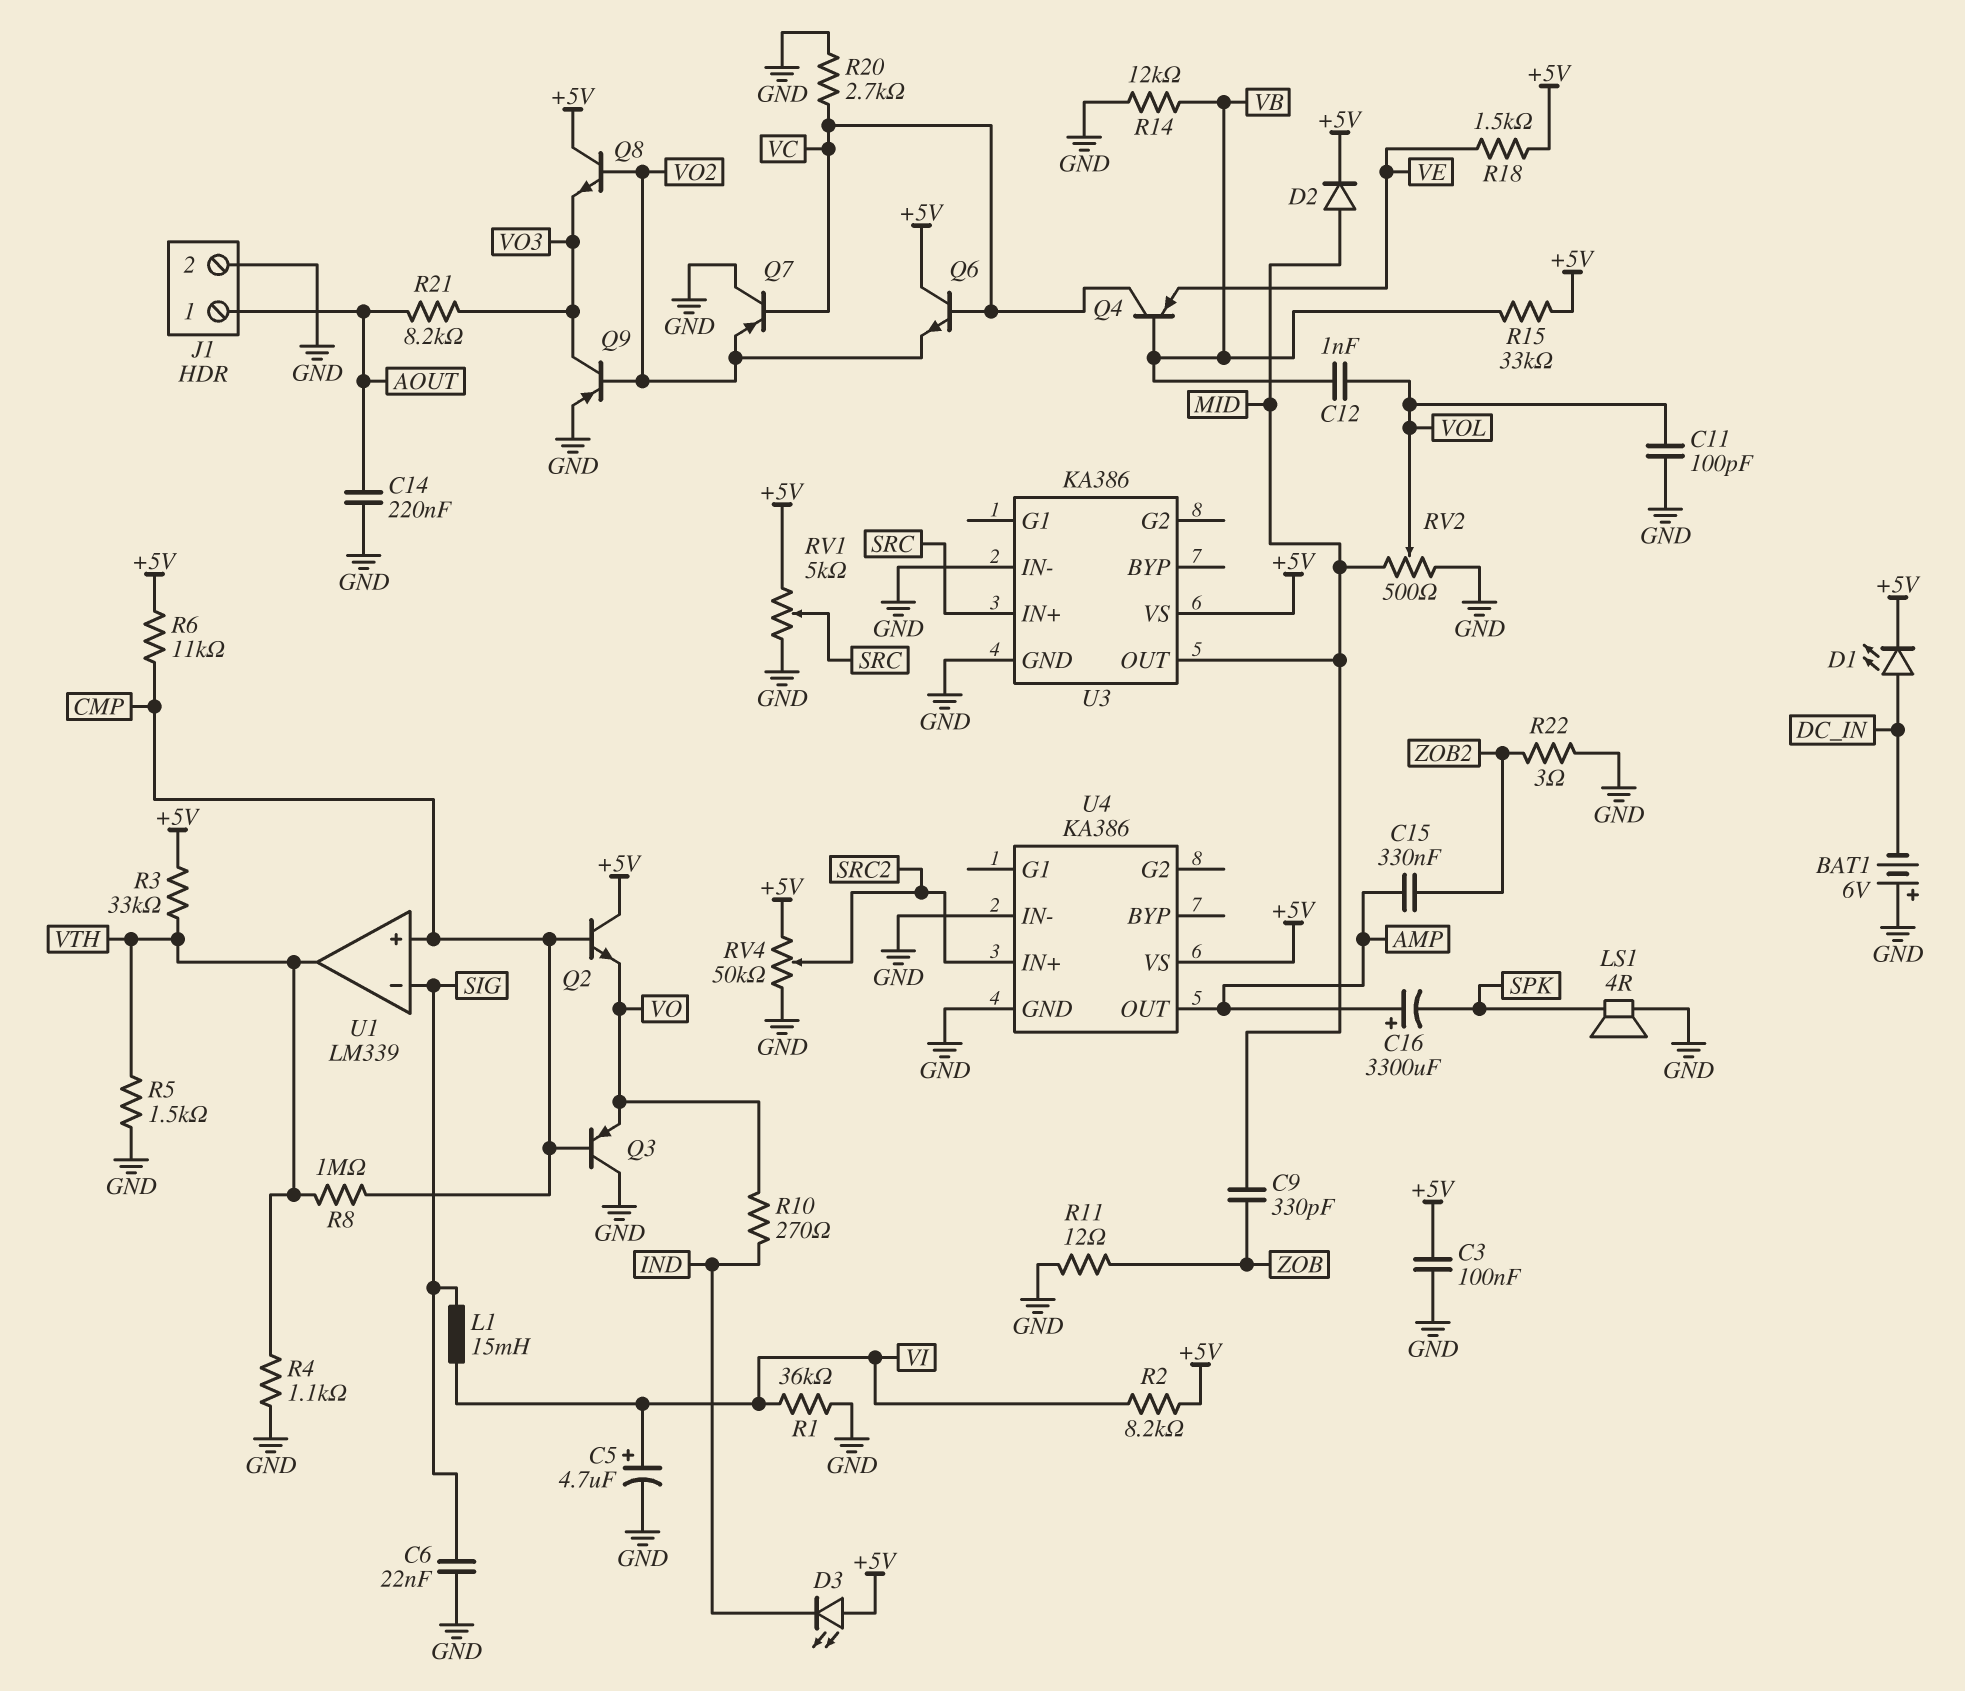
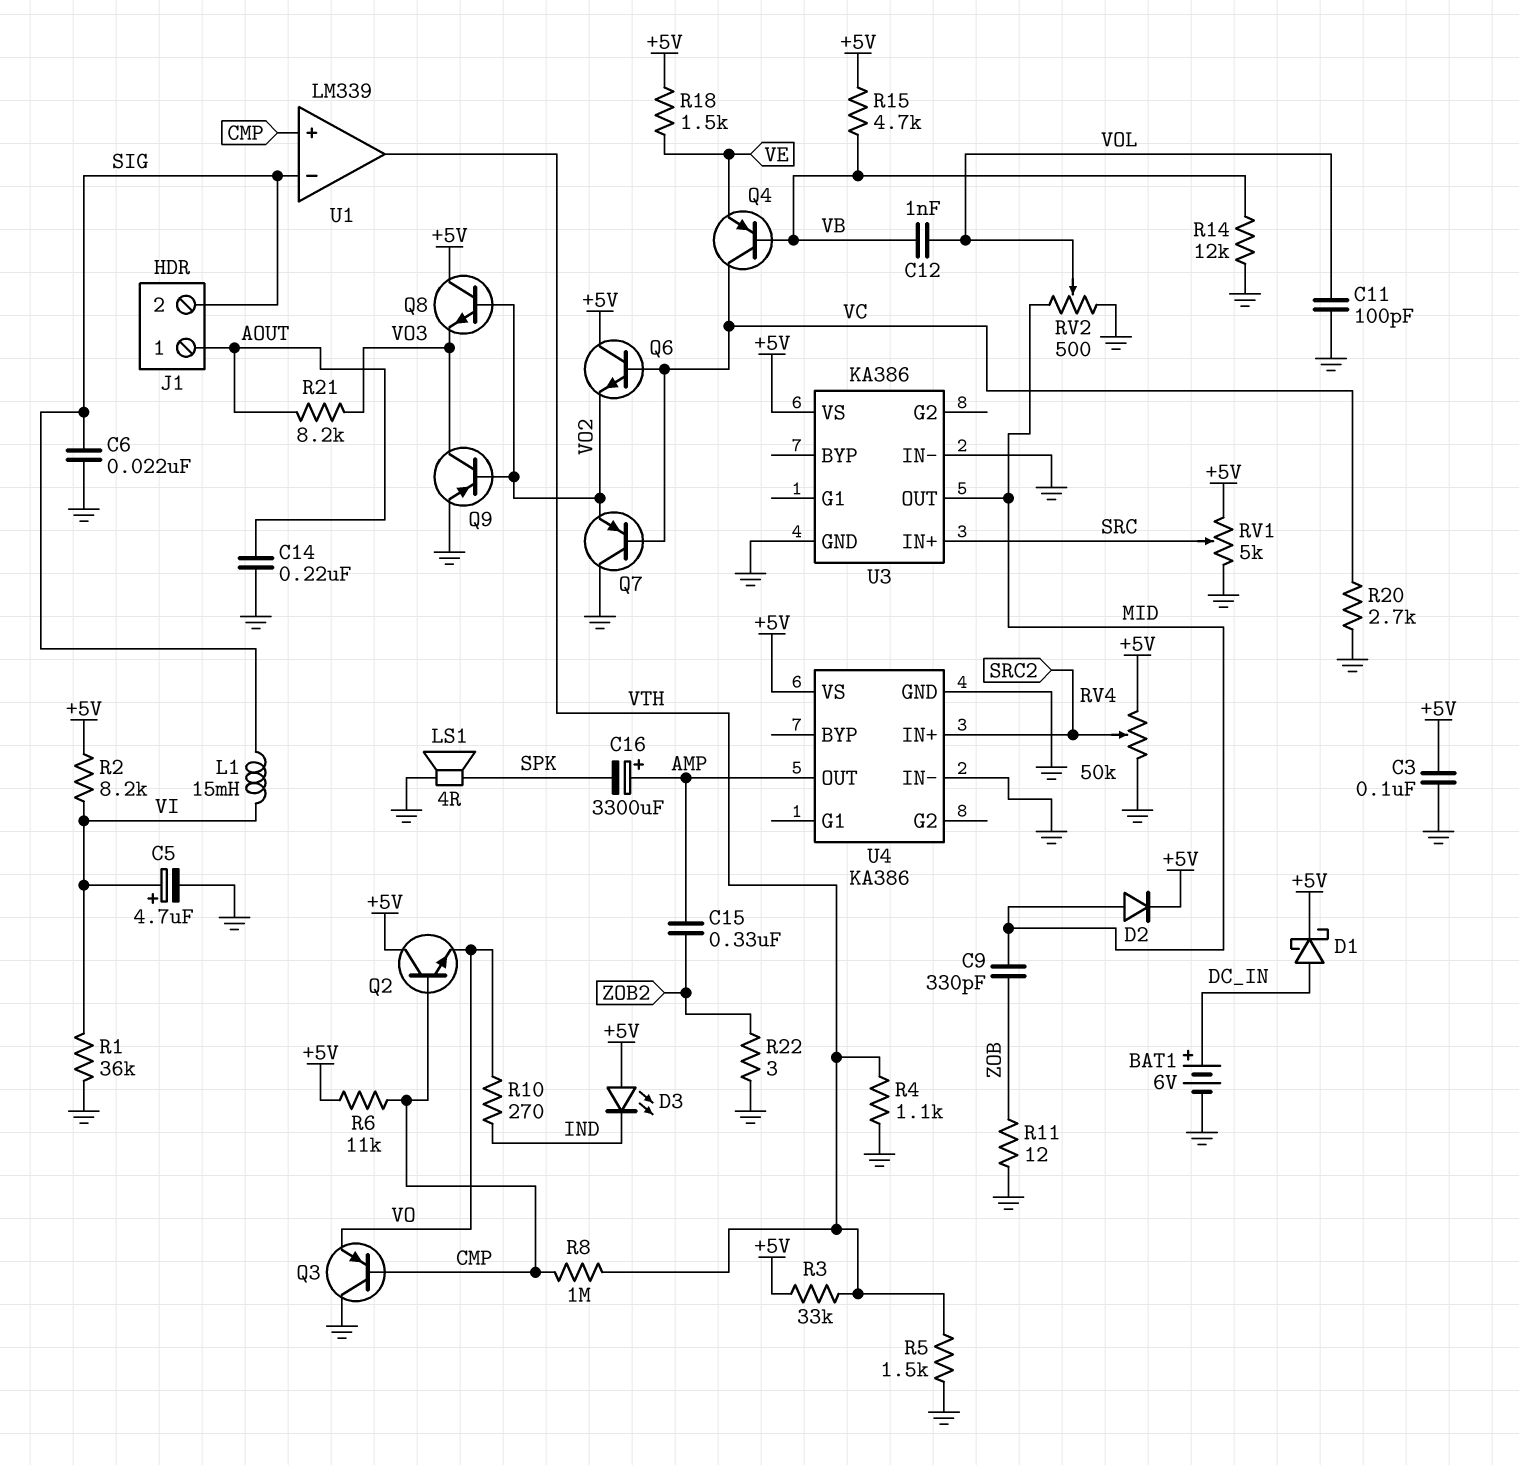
BAT1: 6V (plus GND, minus DC_IN) -> 6V (plus DC_IN, minus GND)
D1: LED (A DC_IN, K +5V) -> schottky (A DC_IN, K +5V)
J1 pin 2: GND -> SIG
R15: 33k (+5V, VB) -> 4.7k (+5V, VB)

